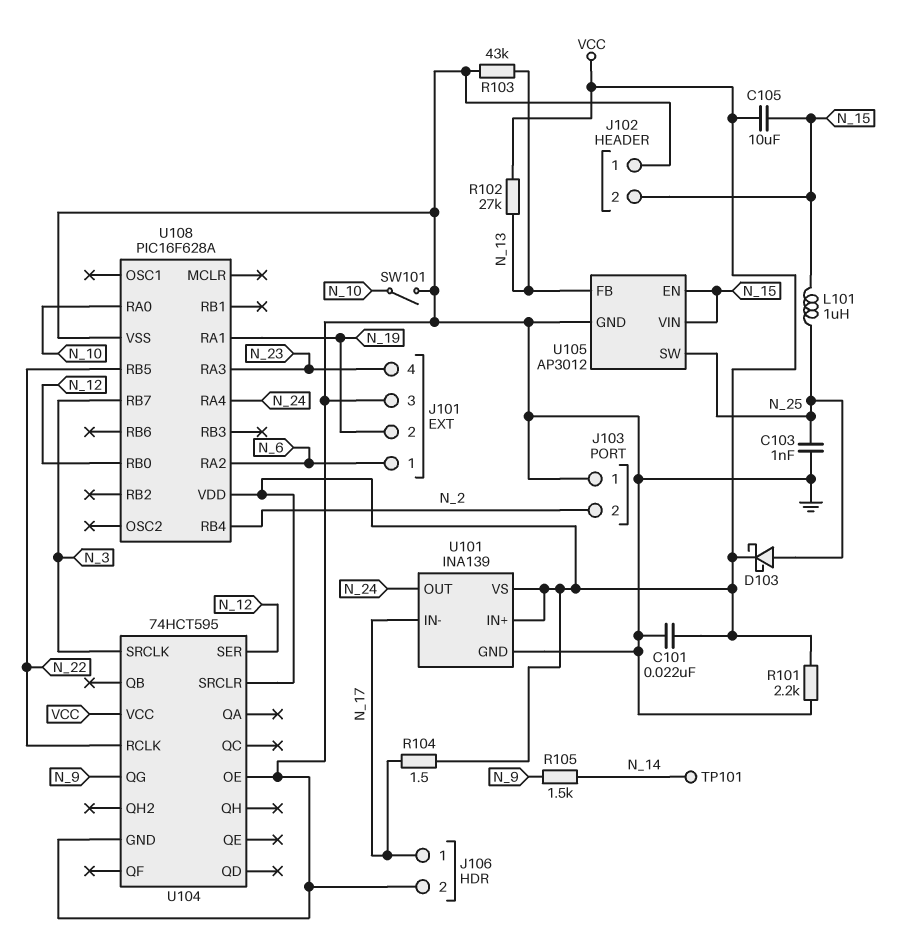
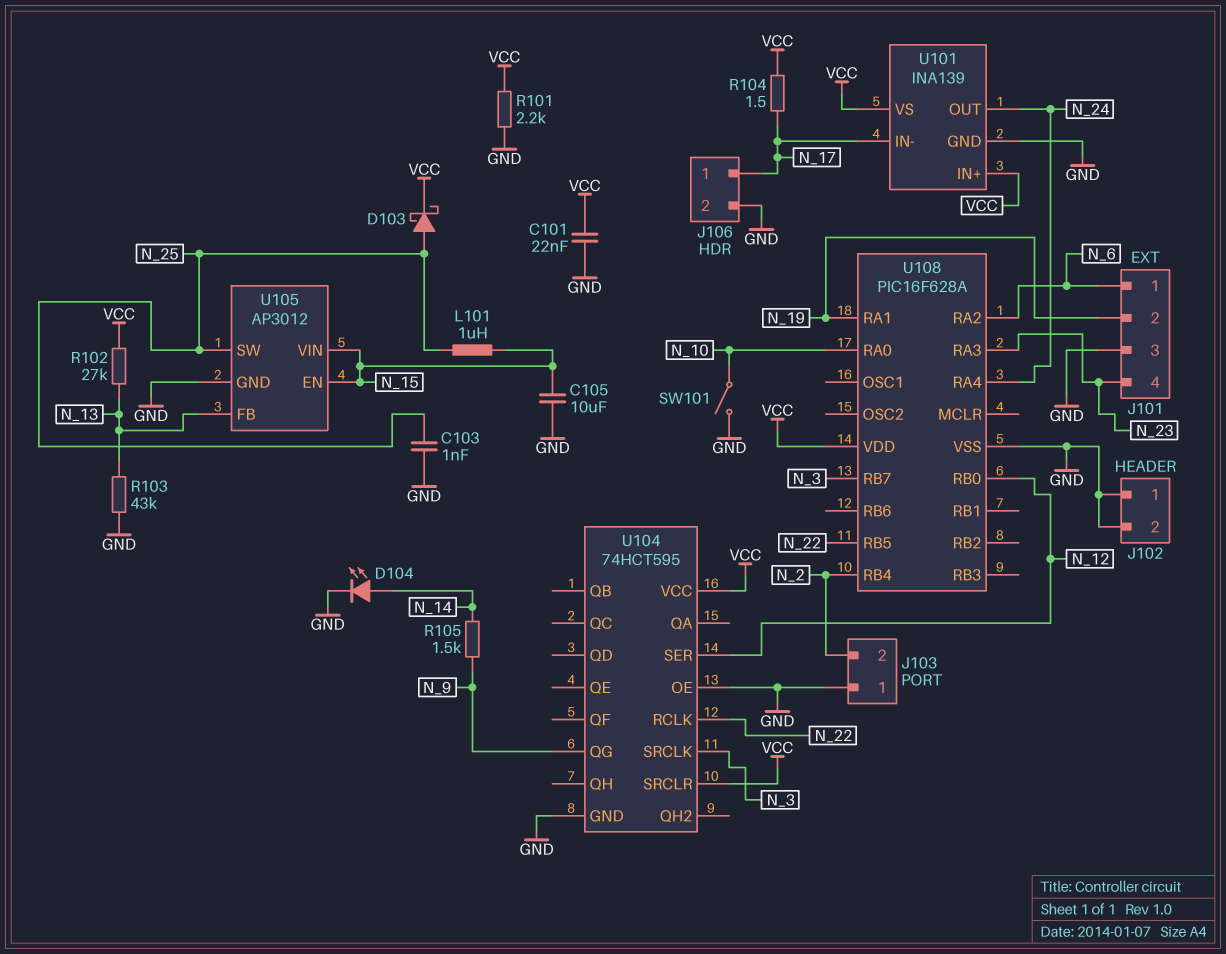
C105: 10uF (N_15, VCC) -> 10uF (GND, N_15)
D104: none -> LED (A N_14, K GND)
J102 pin 2: N_15 -> GND
TP101: test point (N_14) -> none

